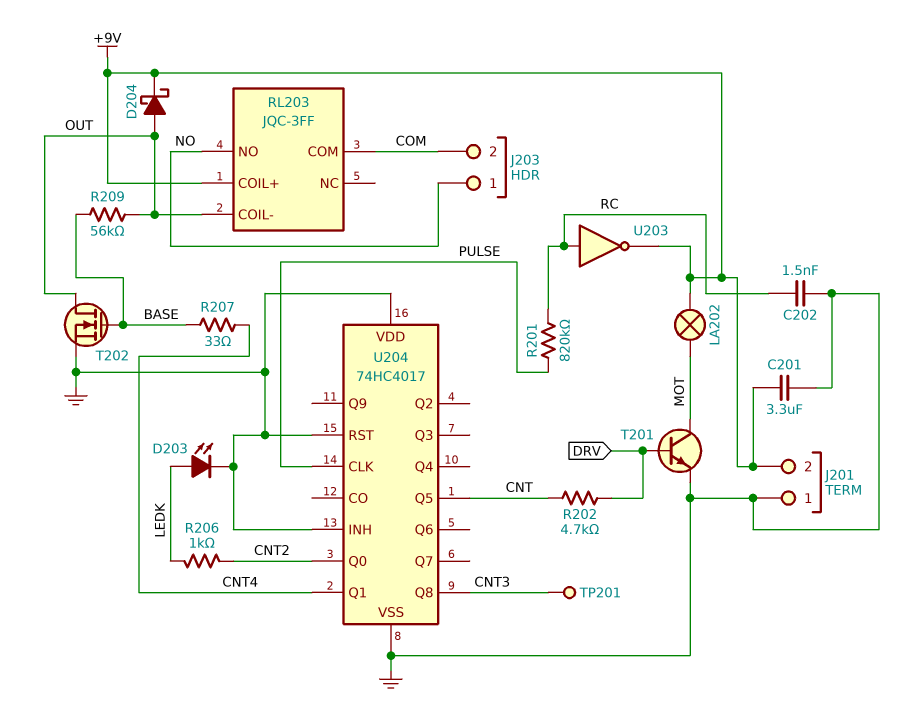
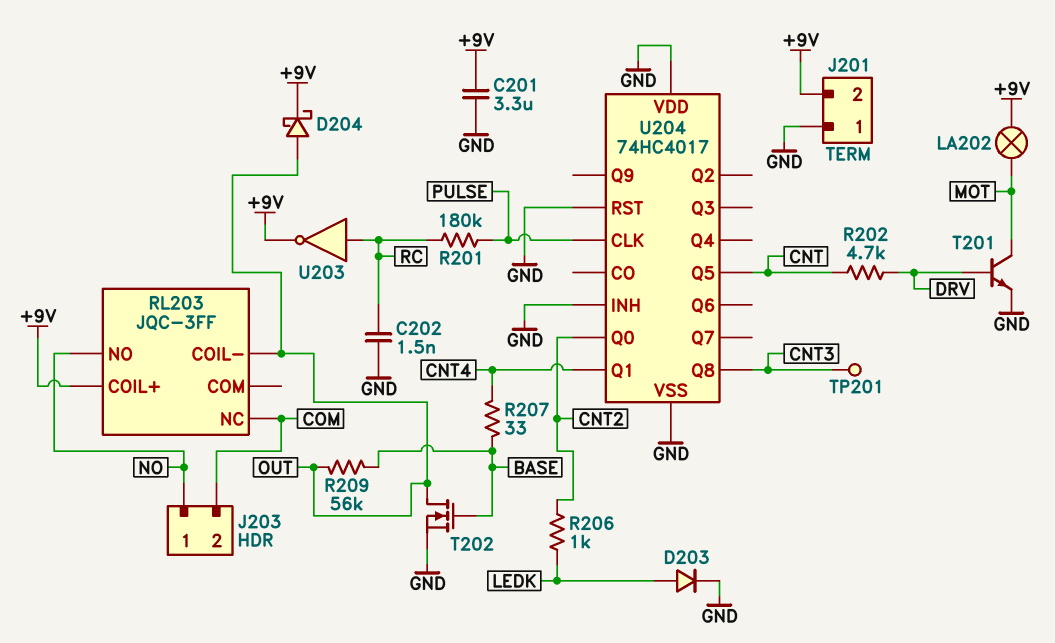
D203: LED (A LEDK, K GND) -> diode (A LEDK, K GND)
R201: 820k (PULSE, RC) -> 180k (PULSE, RC)
RL203 pin COM: COM -> none
RL203 pin NC: none -> COM

